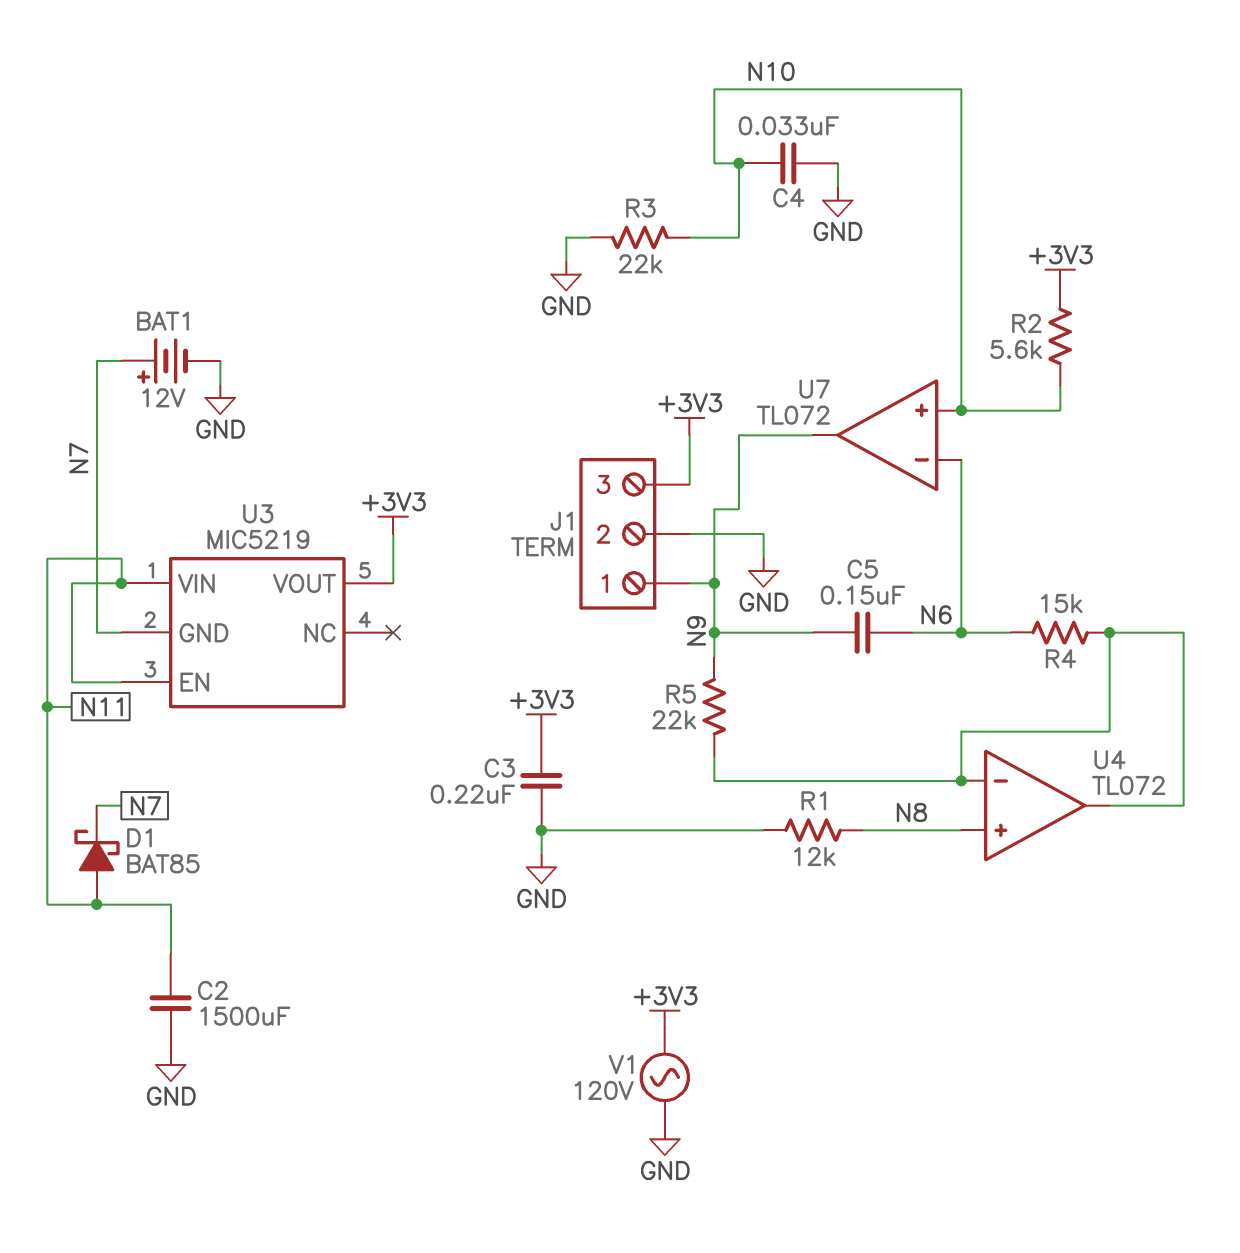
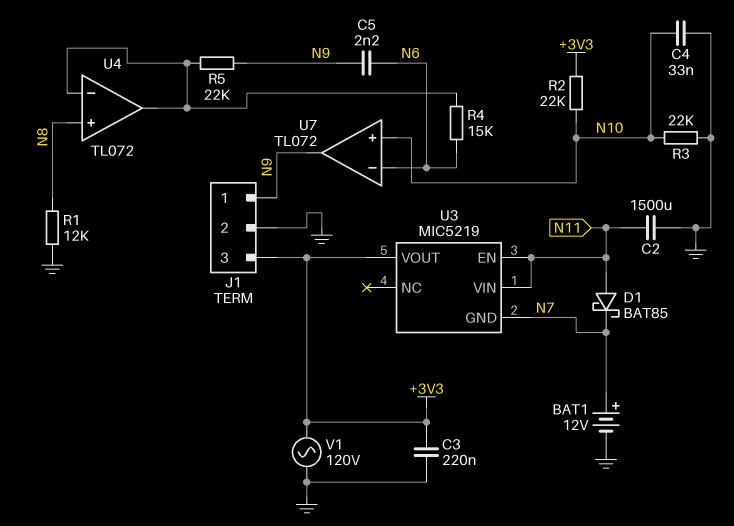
C5: 150nF (N6, N9) -> 2.2nF (N6, N9)
R2: 5.6k (+3V3, N10) -> 22k (+3V3, N10)

